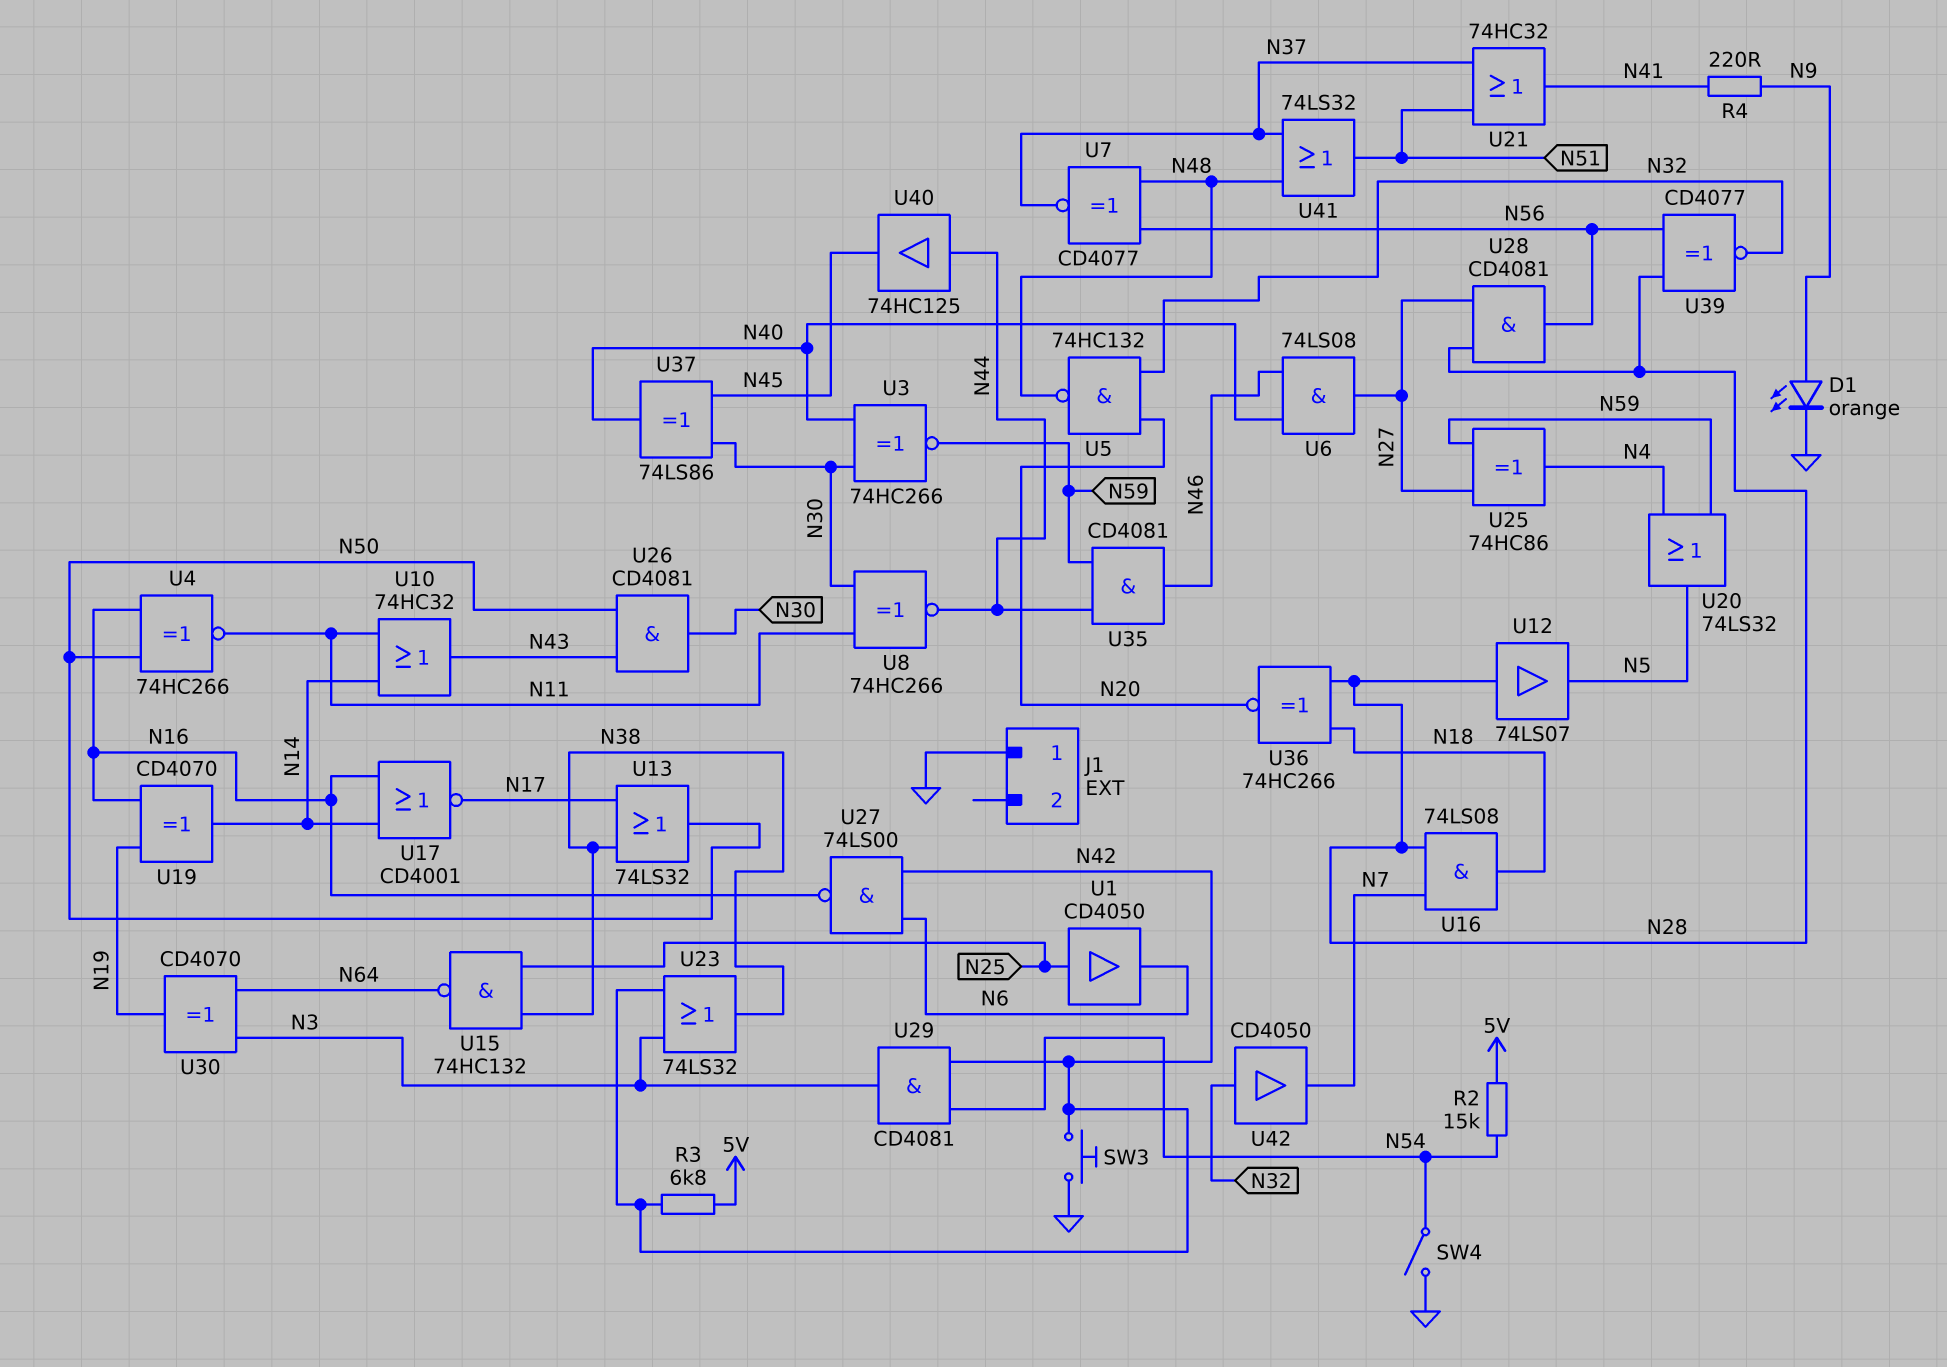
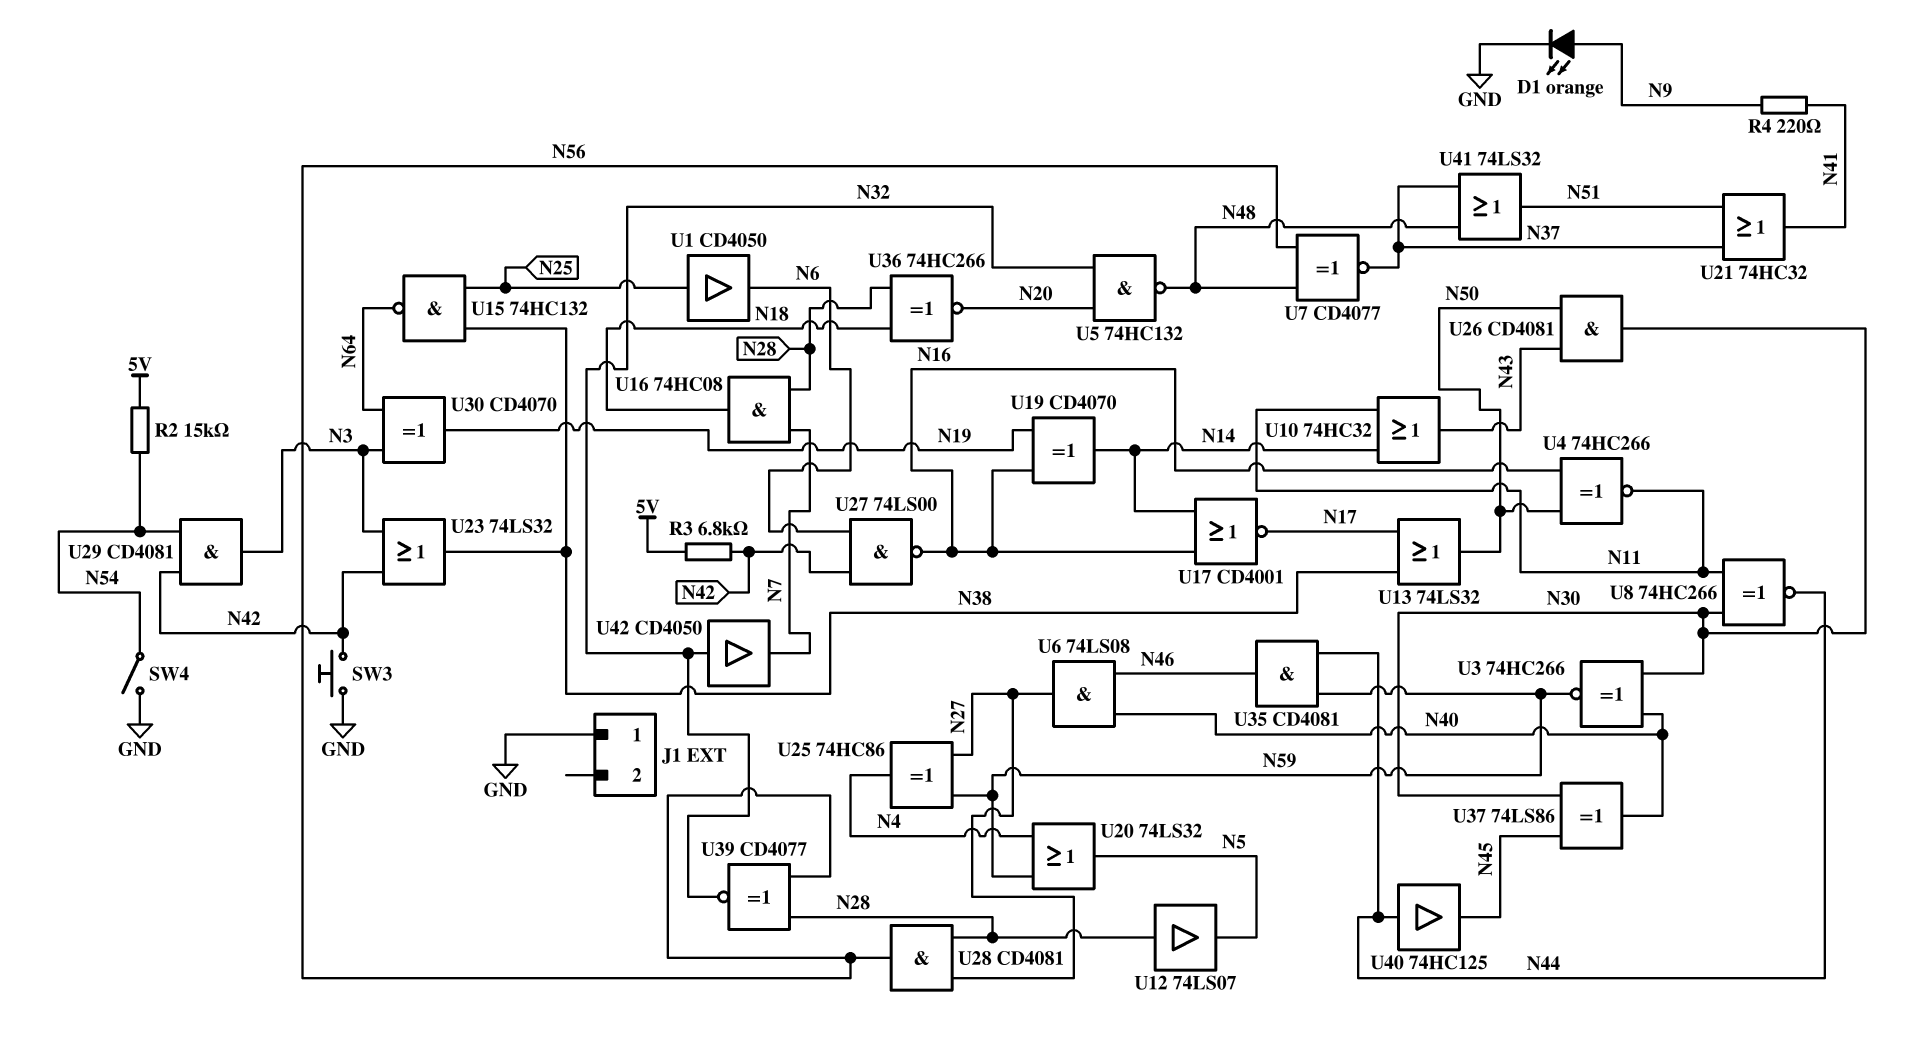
U16: AND 74LS08 (in N7, in N28, out N18) -> AND 74HC08 (in N7, in N28, out N18)

